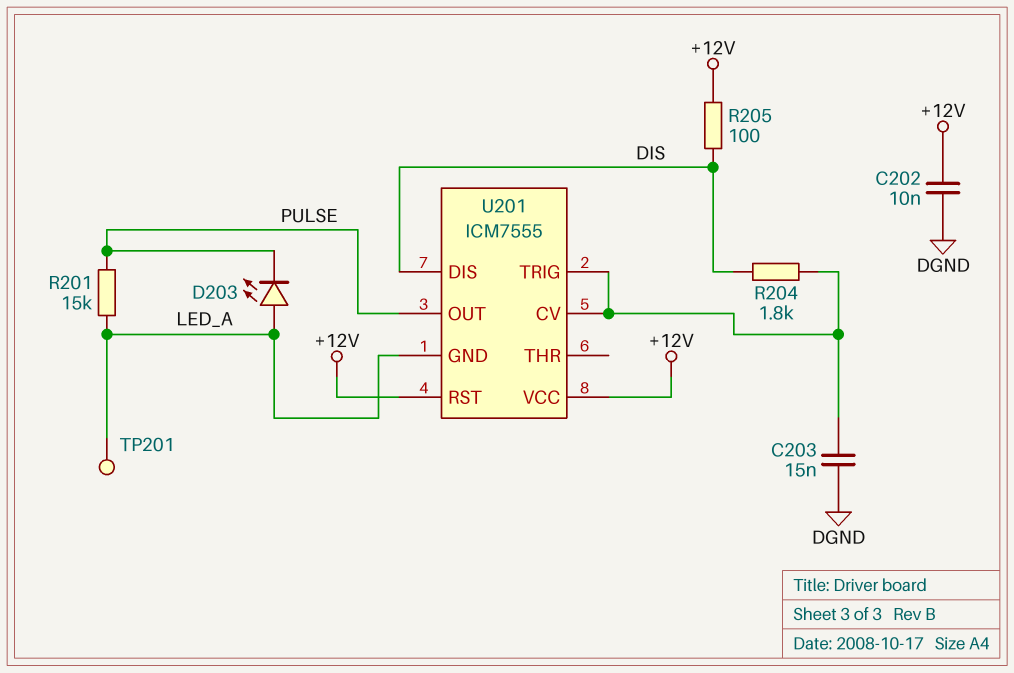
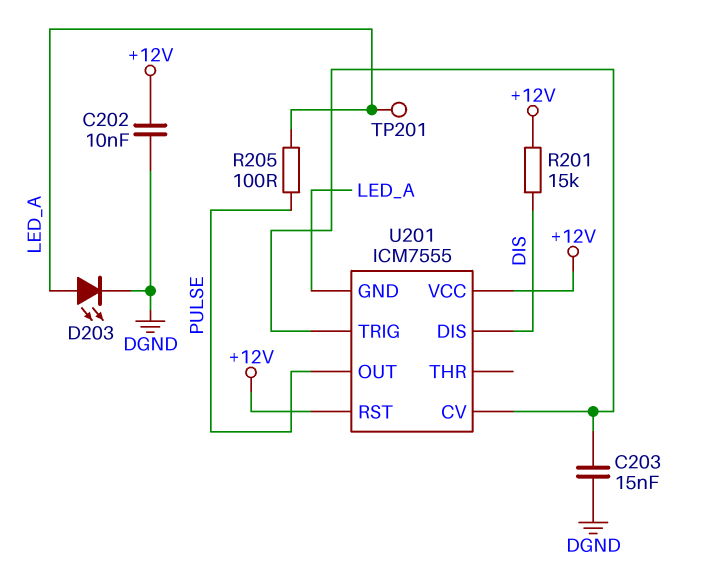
D203: LED (A LED_A, K PULSE) -> LED (A LED_A, K DGND)
R201: 15k (LED_A, PULSE) -> 15k (+12V, DIS)
R204: 1.8k (DIS, U201/CV) -> none
R205: 100 (+12V, DIS) -> 100 (LED_A, PULSE)

